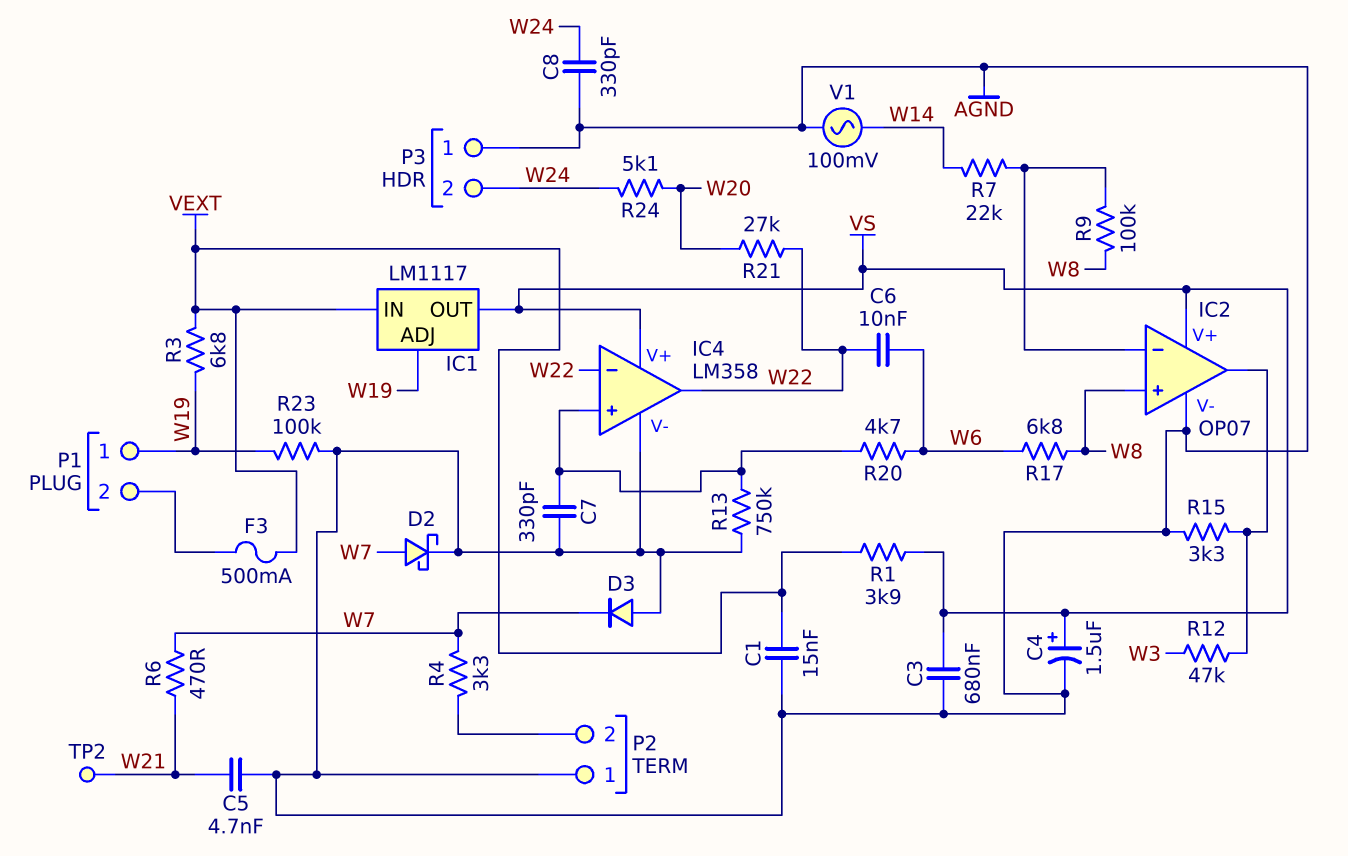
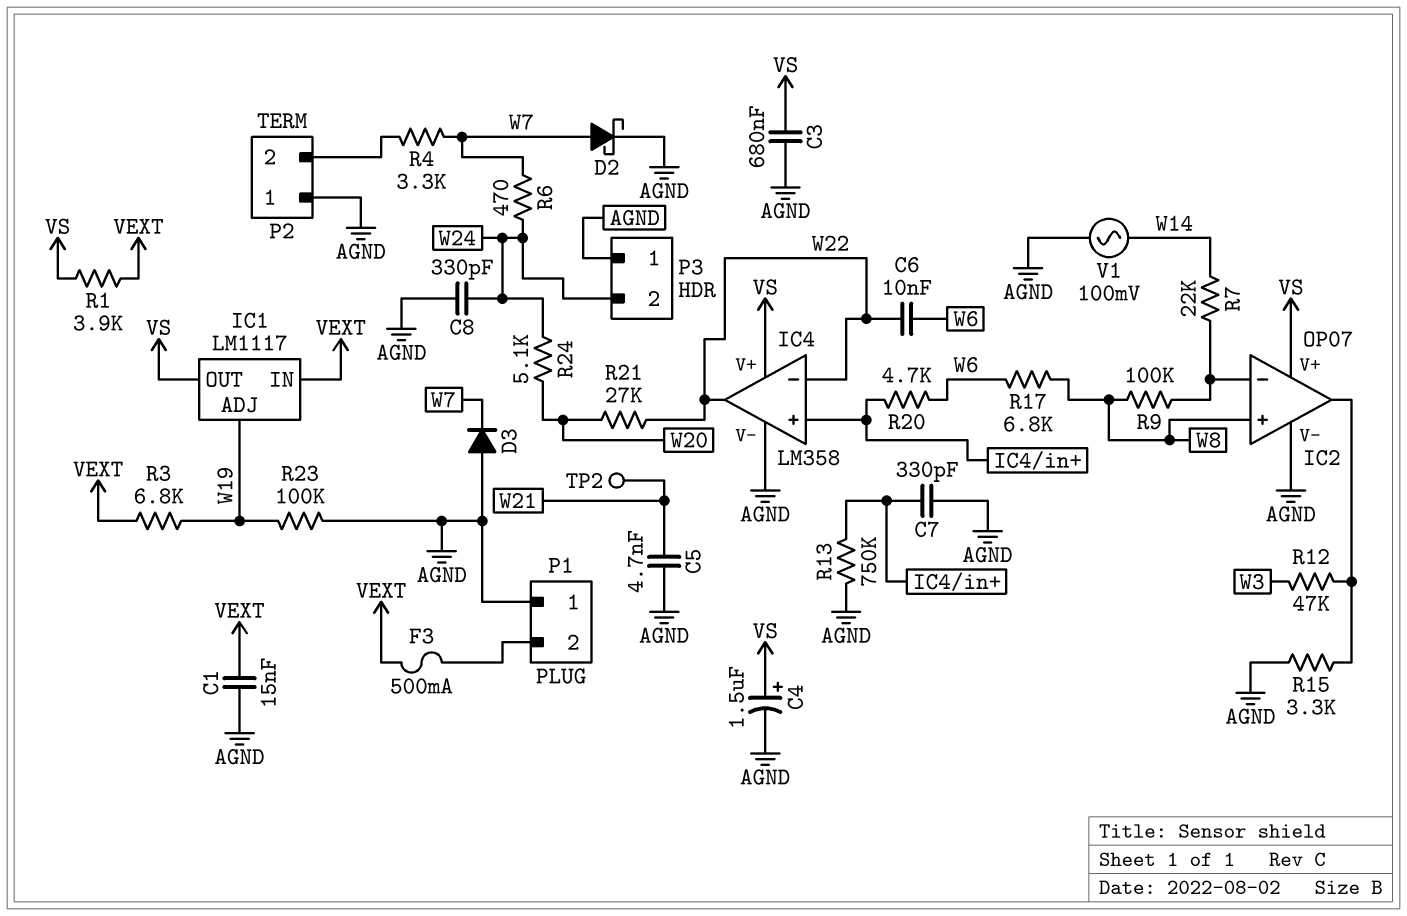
P1 pin 1: W19 -> AGND
R6: 470 (W7, W21) -> 470 (W7, W24)

